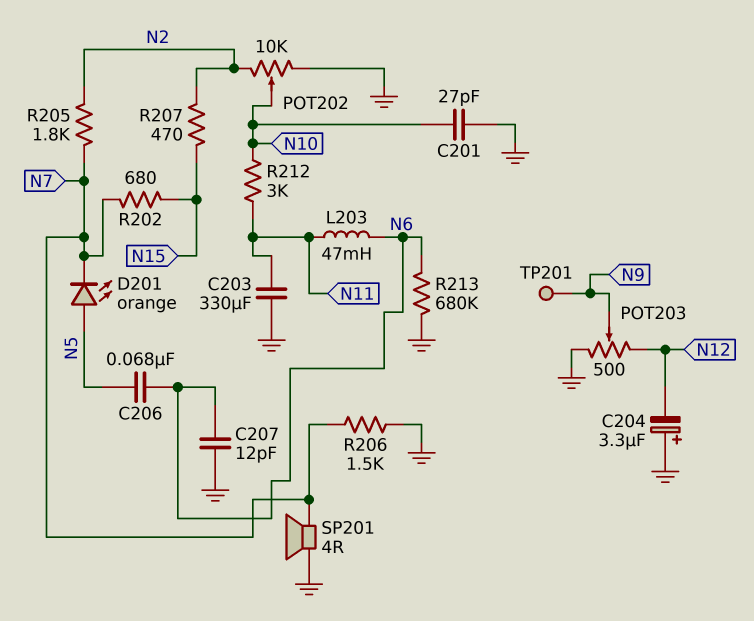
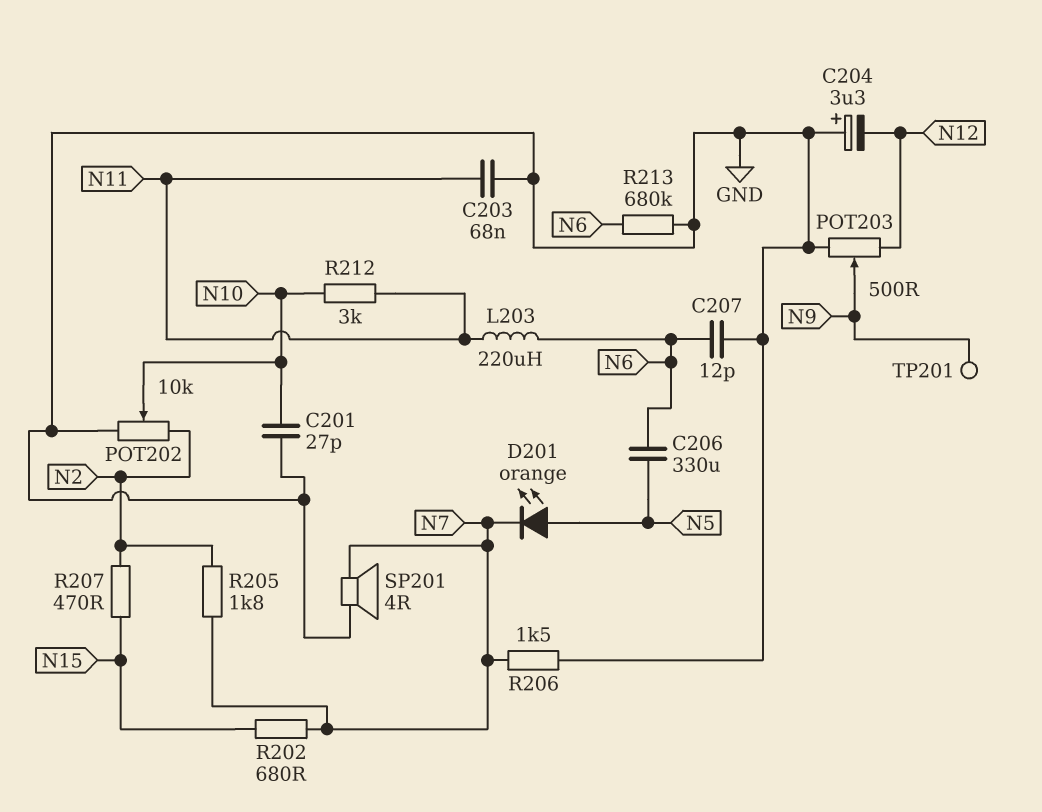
C203: 330uF (GND, N11) -> 68nF (GND, N11)
C206: 68nF (N5, N6) -> 330uF (N5, N6)
L203: 47mH (N6, N11) -> 220uH (N6, N11)

